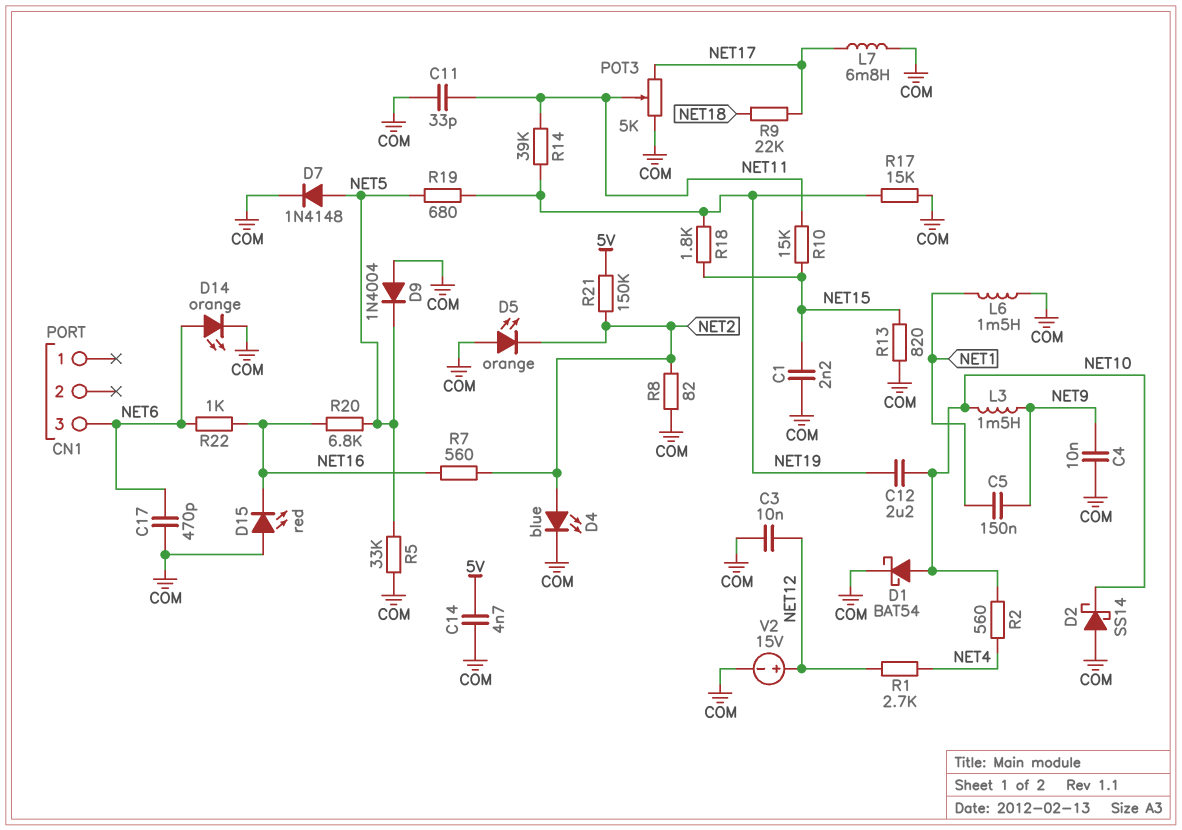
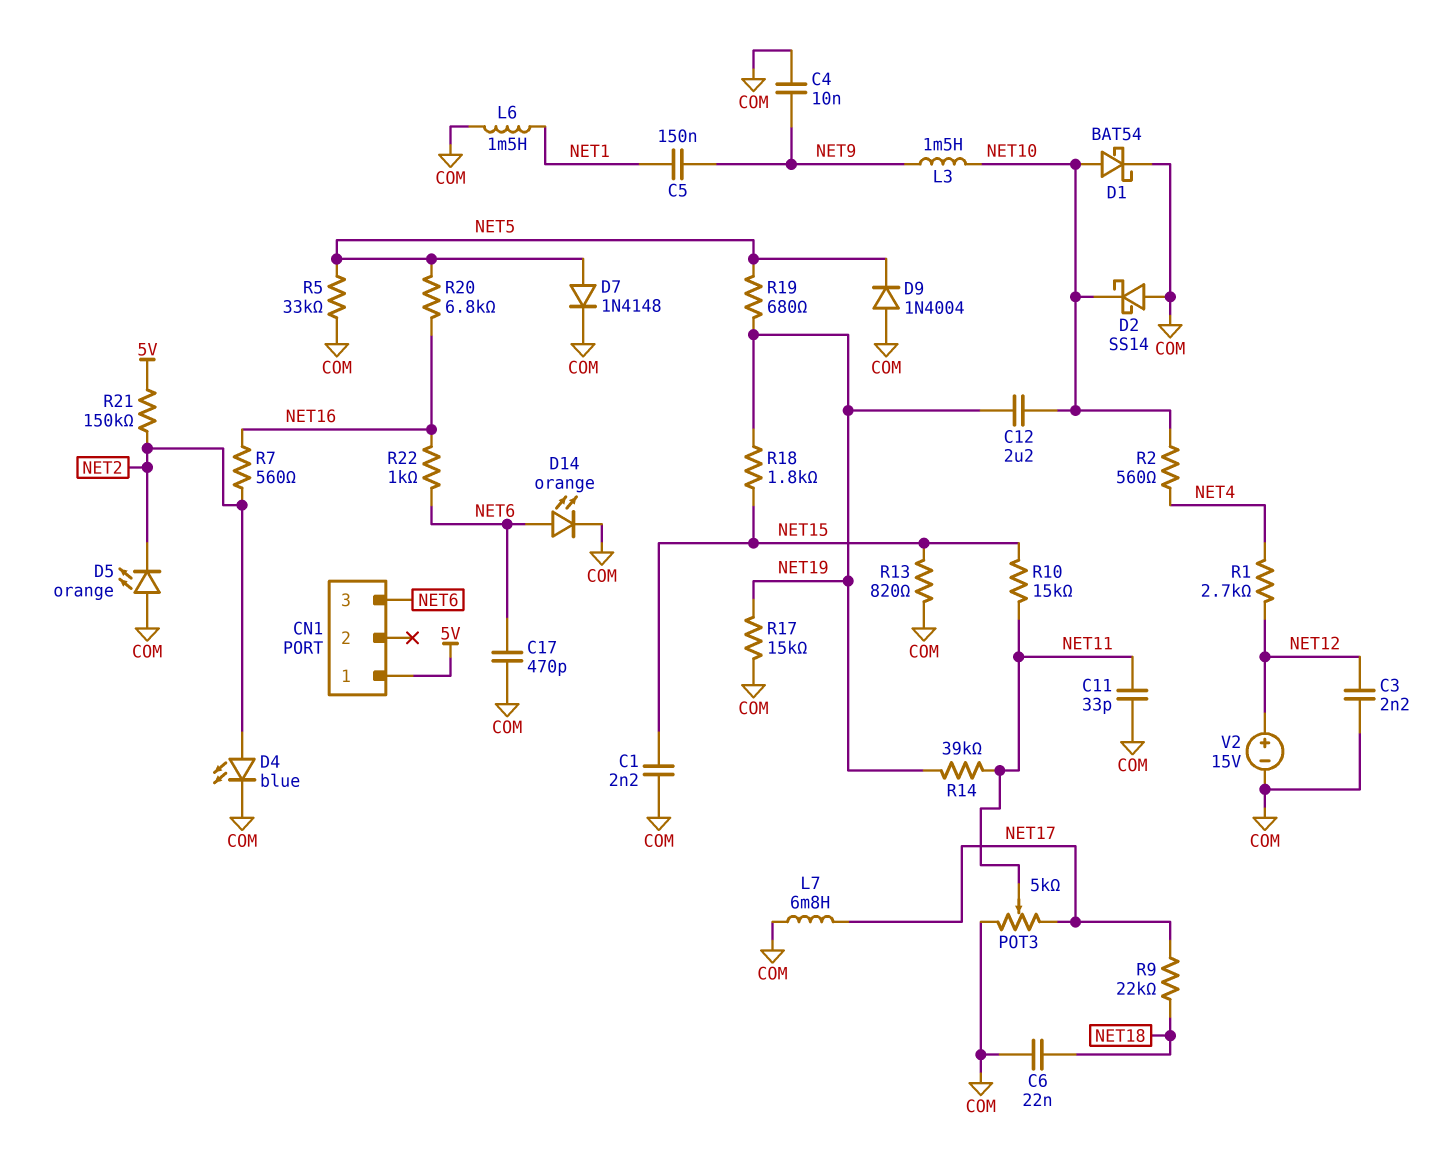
C3: 10nF (COM, NET12) -> 2.2nF (COM, NET12)
C6: none -> 22nF (COM, NET18)
C14: 4.7nF (5V, COM) -> none
CN1 pin 1: none -> 5V
D15: LED red (A COM, K NET16) -> none
R8: 82 (COM, NET2) -> none

